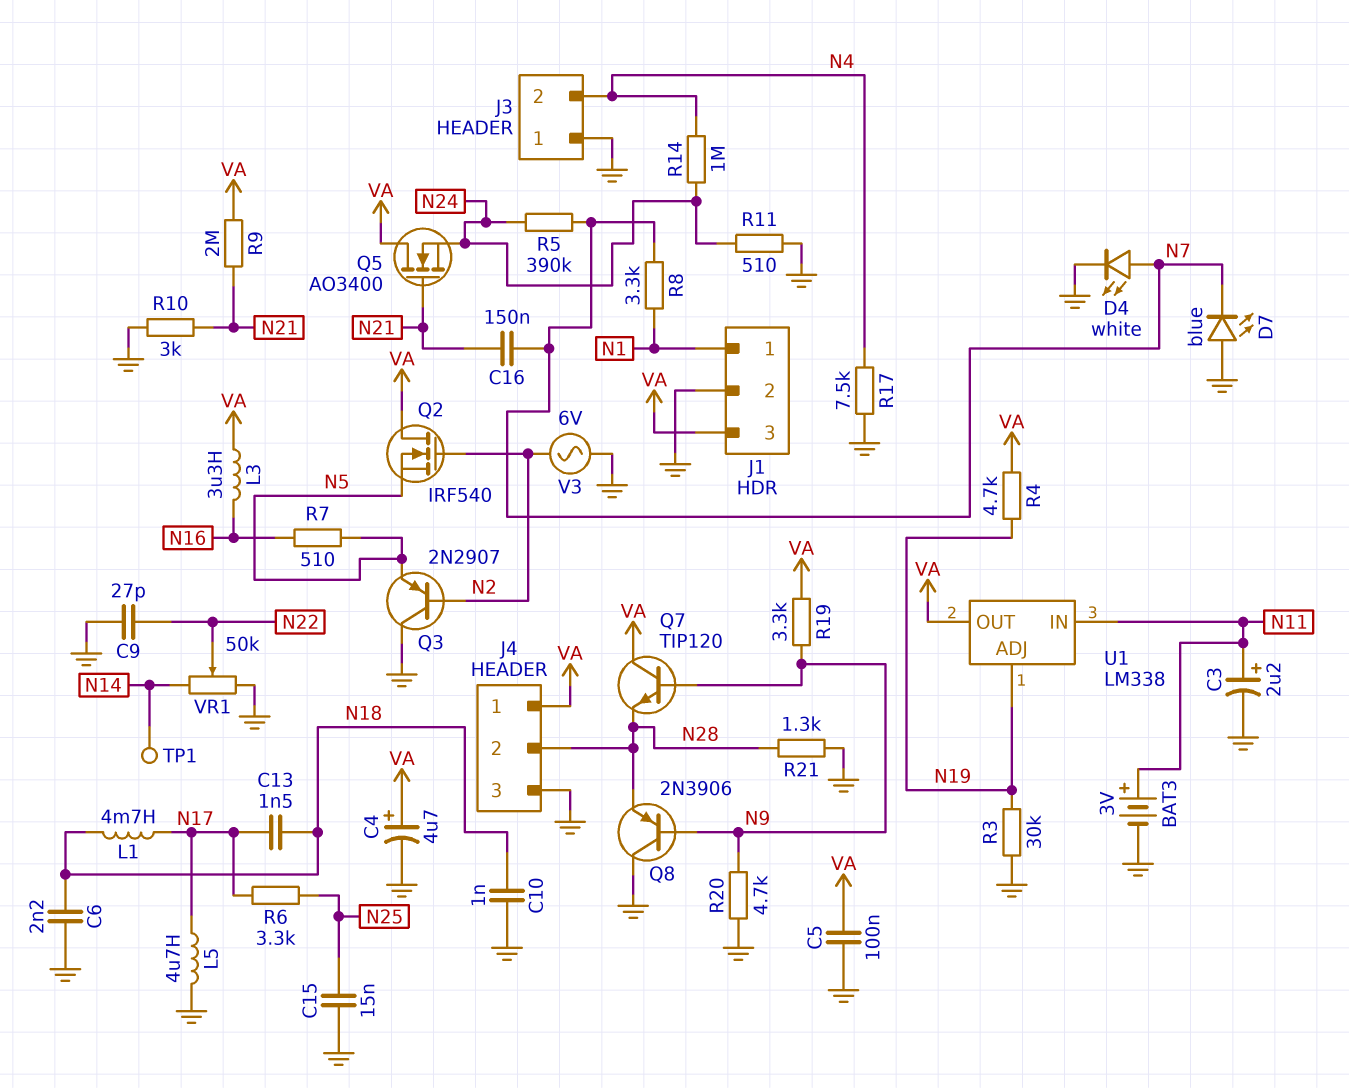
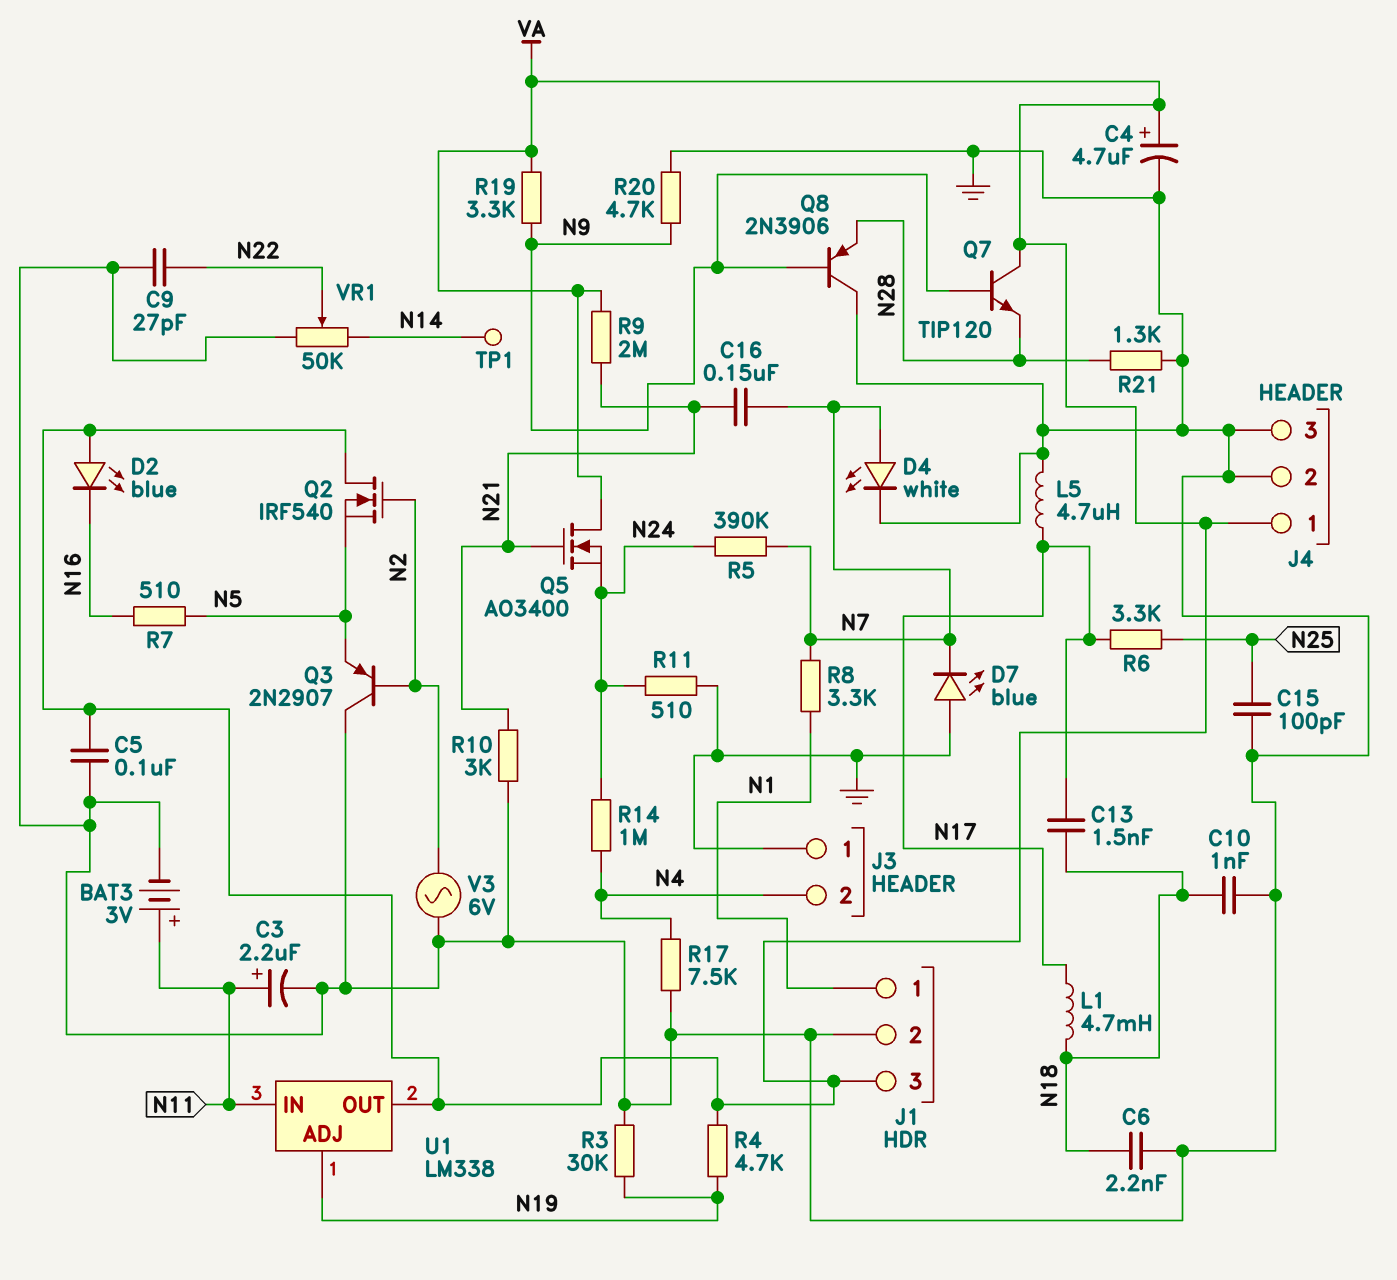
C15: 15nF (GND, N25) -> 100pF (GND, N25)
D2: none -> LED blue (A VA, K N16)
J4 pin 2: N28 -> GND
L3: 3.3uH (N16, VA) -> none

